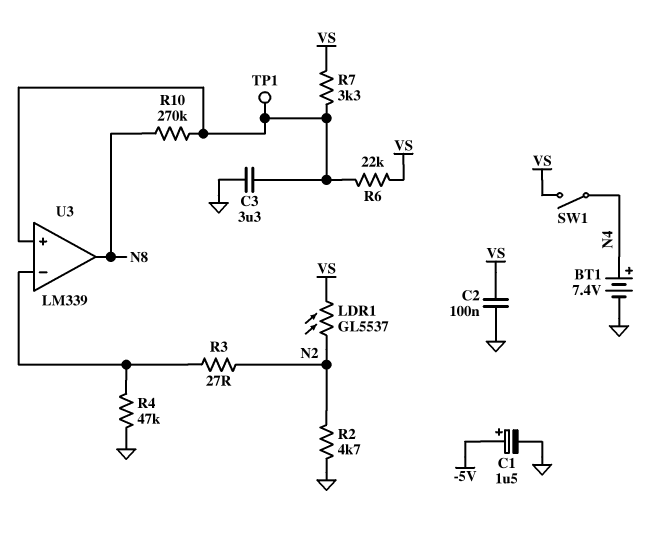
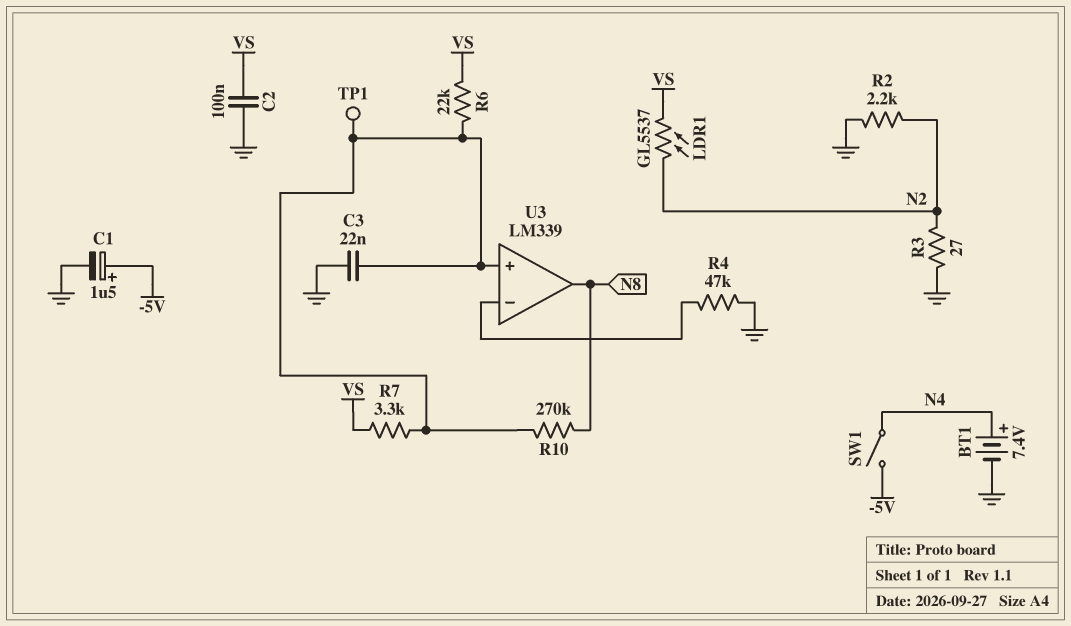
C3: 3.3uF (GND, U3/in+) -> 22nF (GND, U3/in+)
R2: 4.7k (GND, N2) -> 2.2k (GND, N2)
R3: 27 (N2, U3/in-) -> 27 (GND, N2)
SW1: switch (N4, VS) -> switch (-5V, N4)

